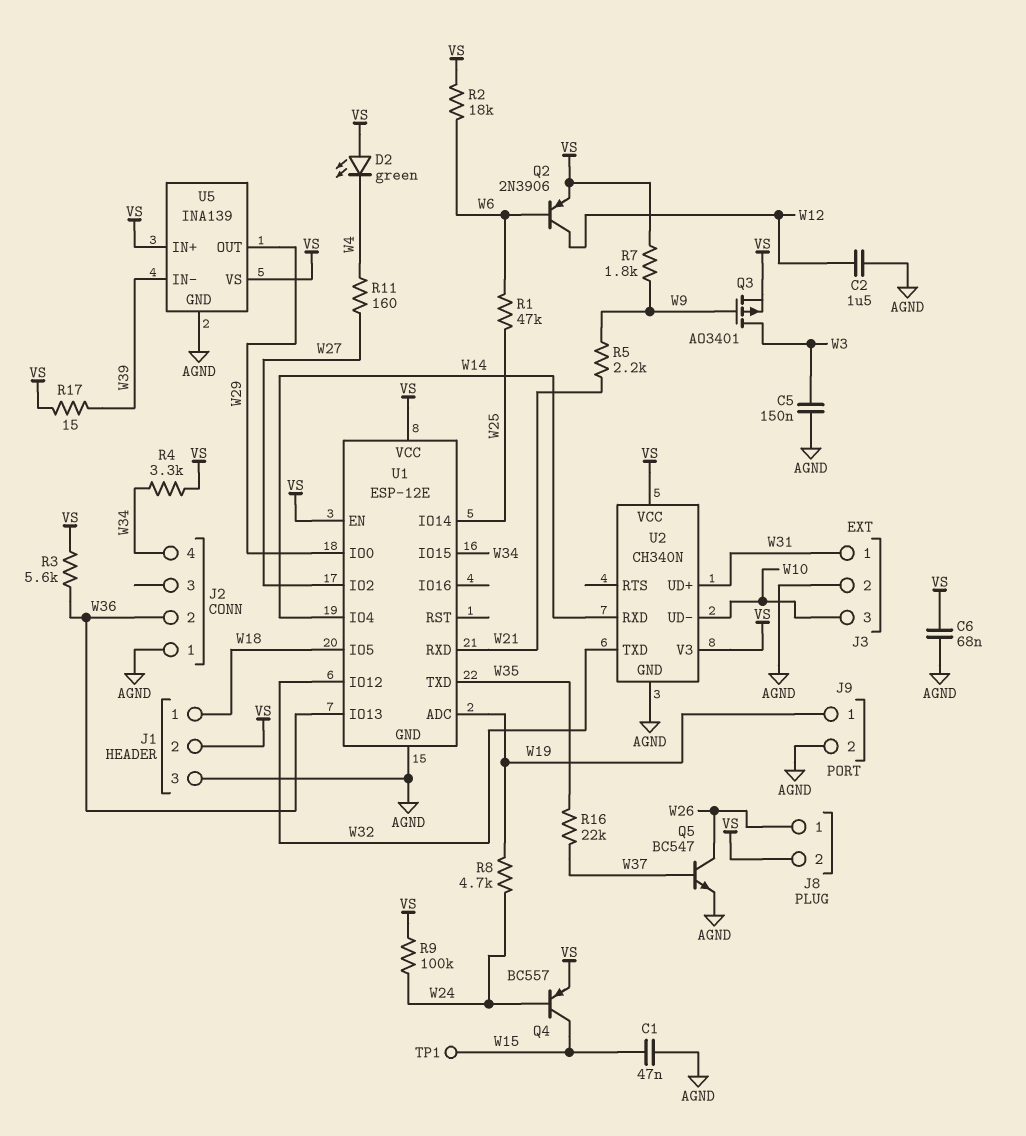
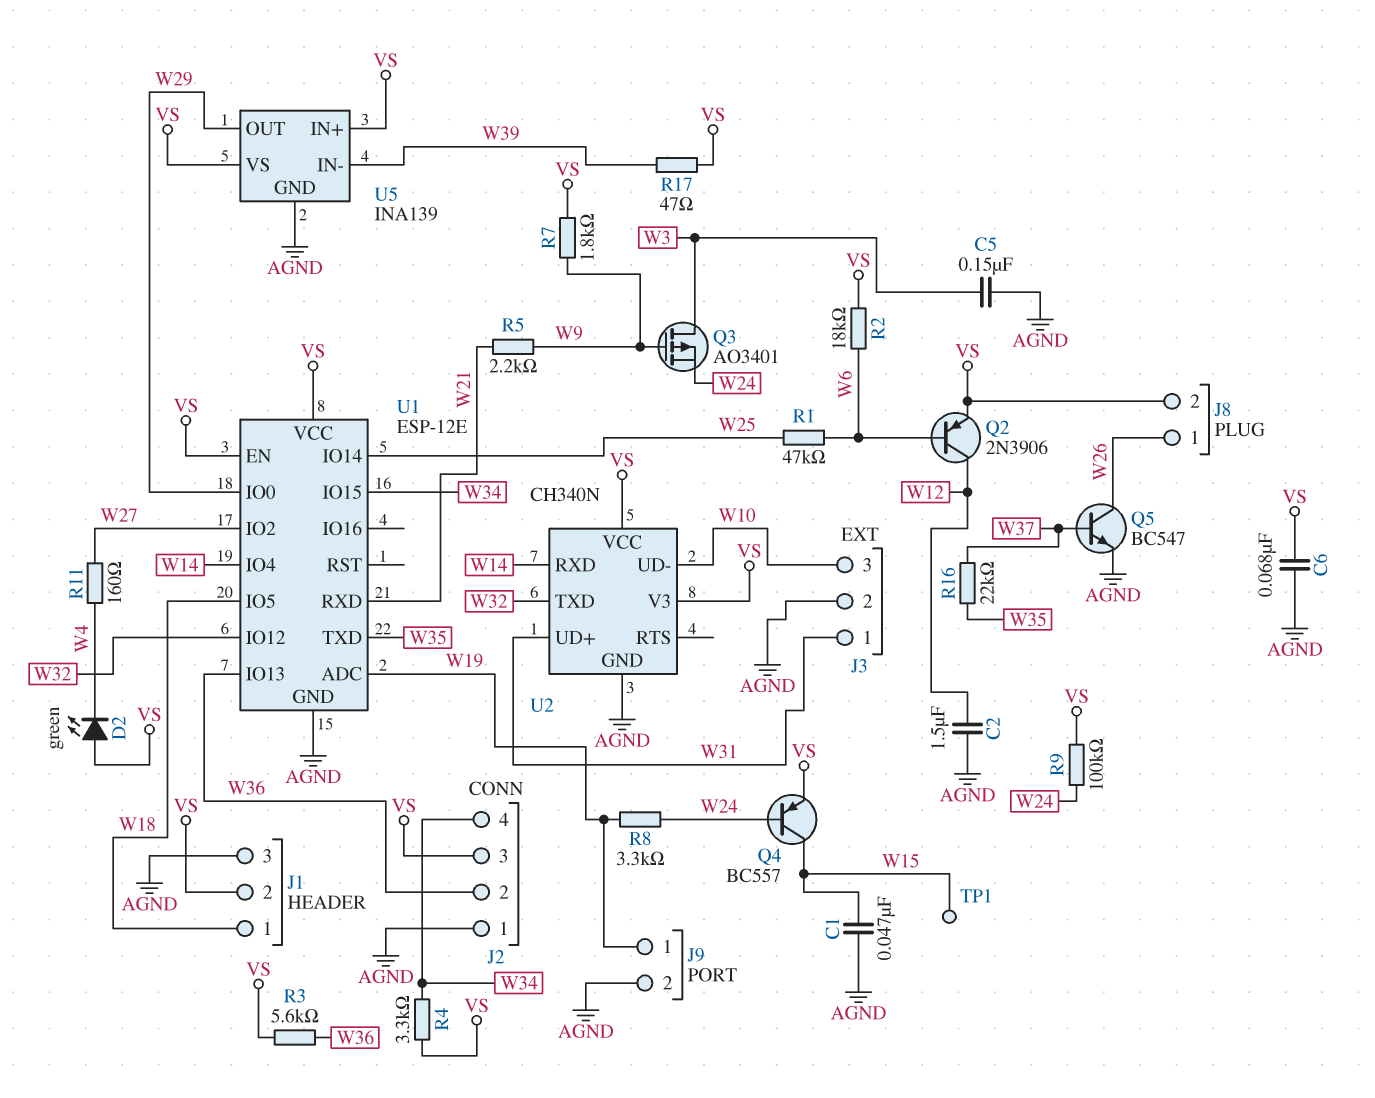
J2 pin 3: none -> VS
Q3: PMOS AO3401 (G W9, D W3, S VS) -> PMOS AO3401 (G W9, D W3, S W24)
R8: 4.7k (W19, W24) -> 3.3k (W19, W24)
R17: 15 (VS, W39) -> 47 (VS, W39)

